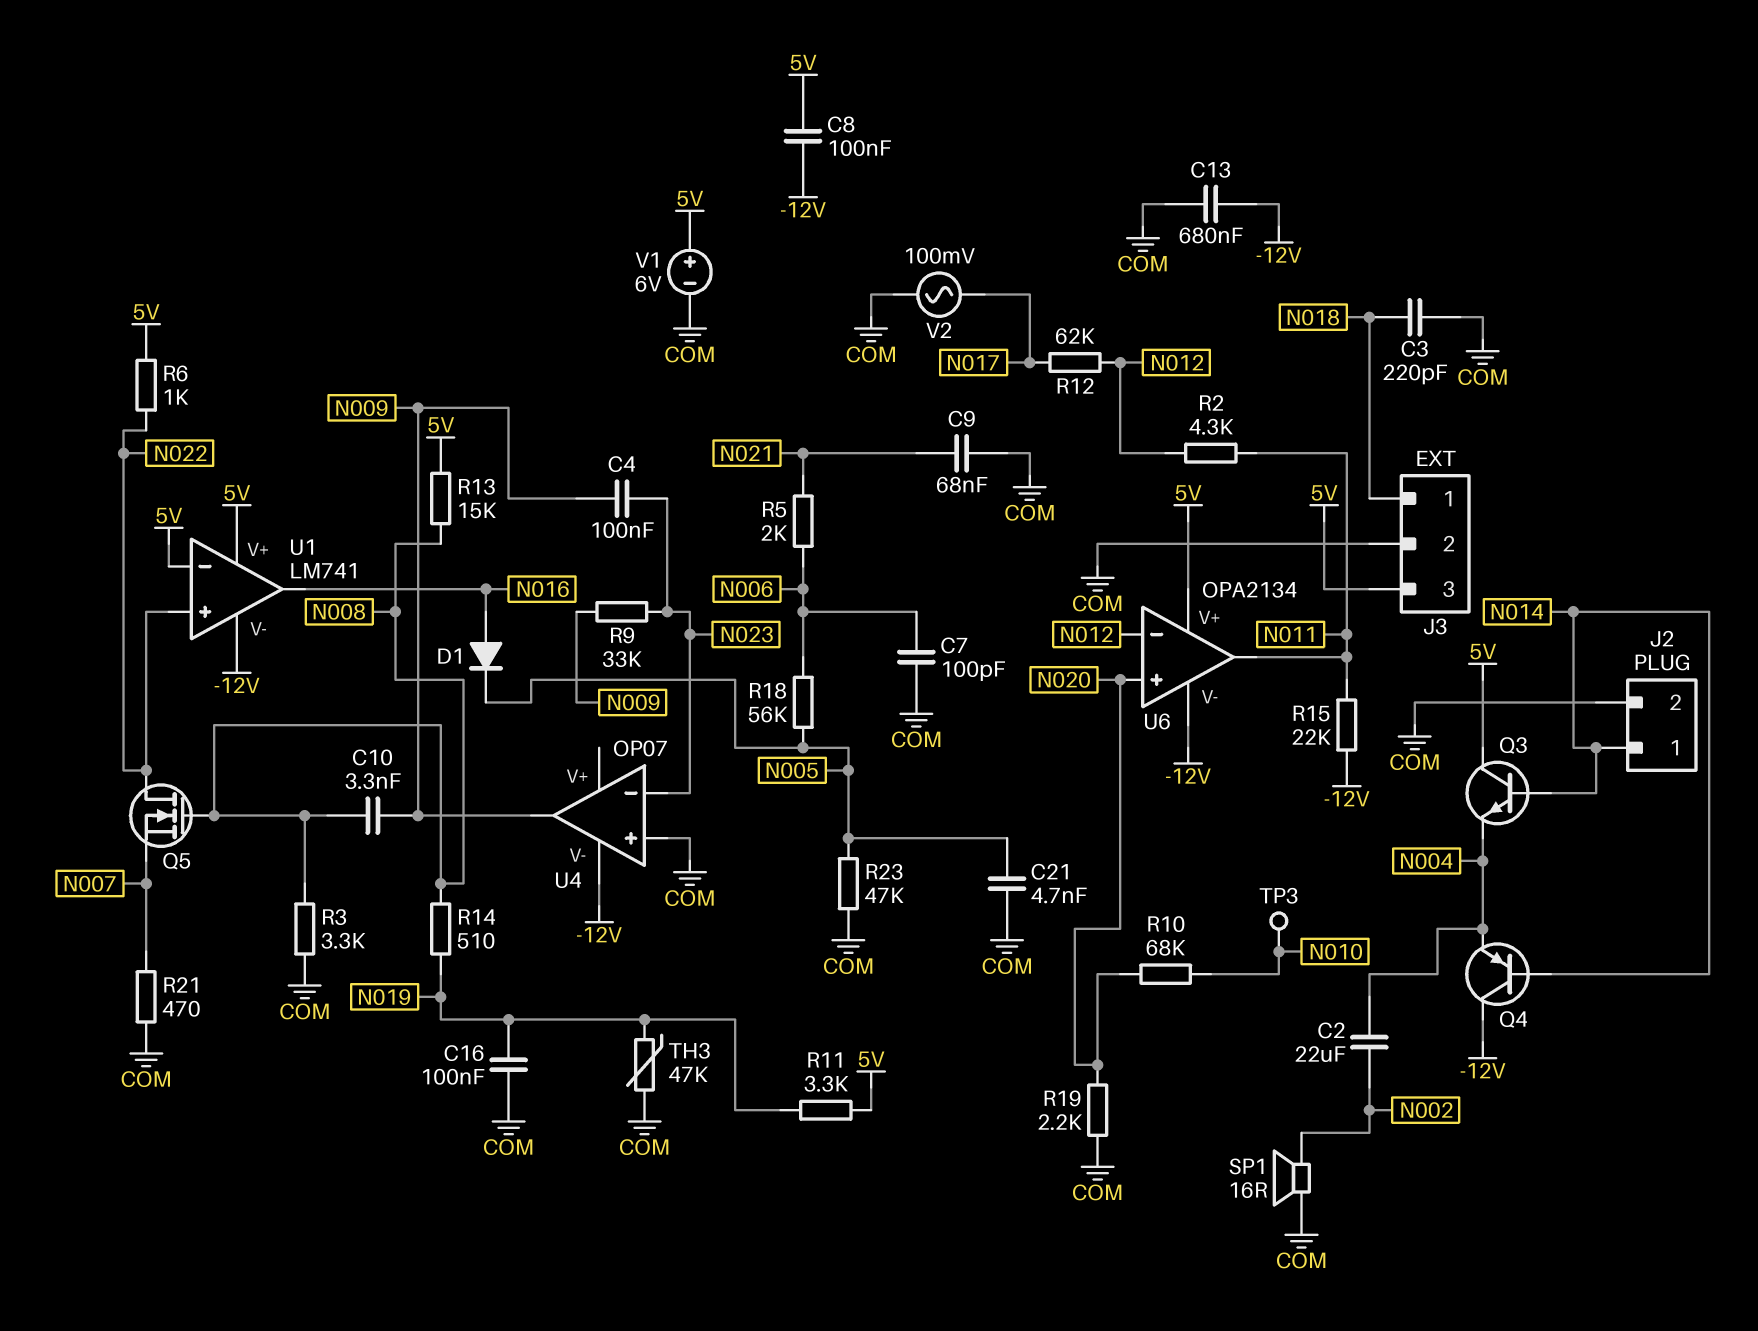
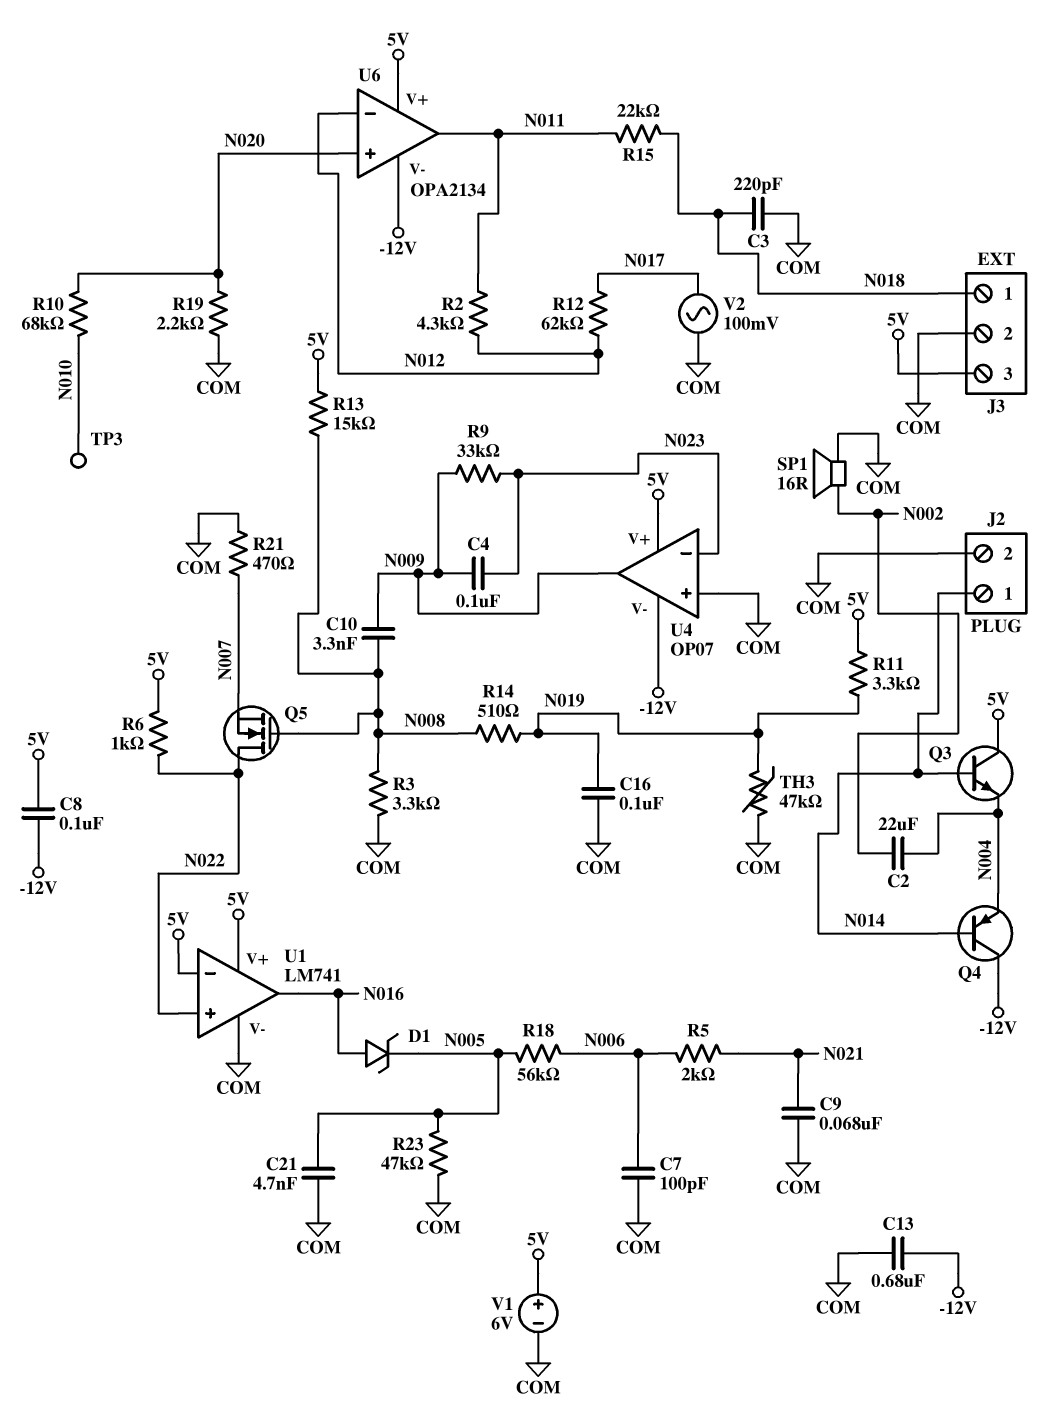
D1: diode (A N016, K N005) -> zener (A N016, K N005)
R15: 22k (-12V, N011) -> 22k (N011, N018)
U1 pin V-: -12V -> COM
U4 pin V+: none -> 5V

